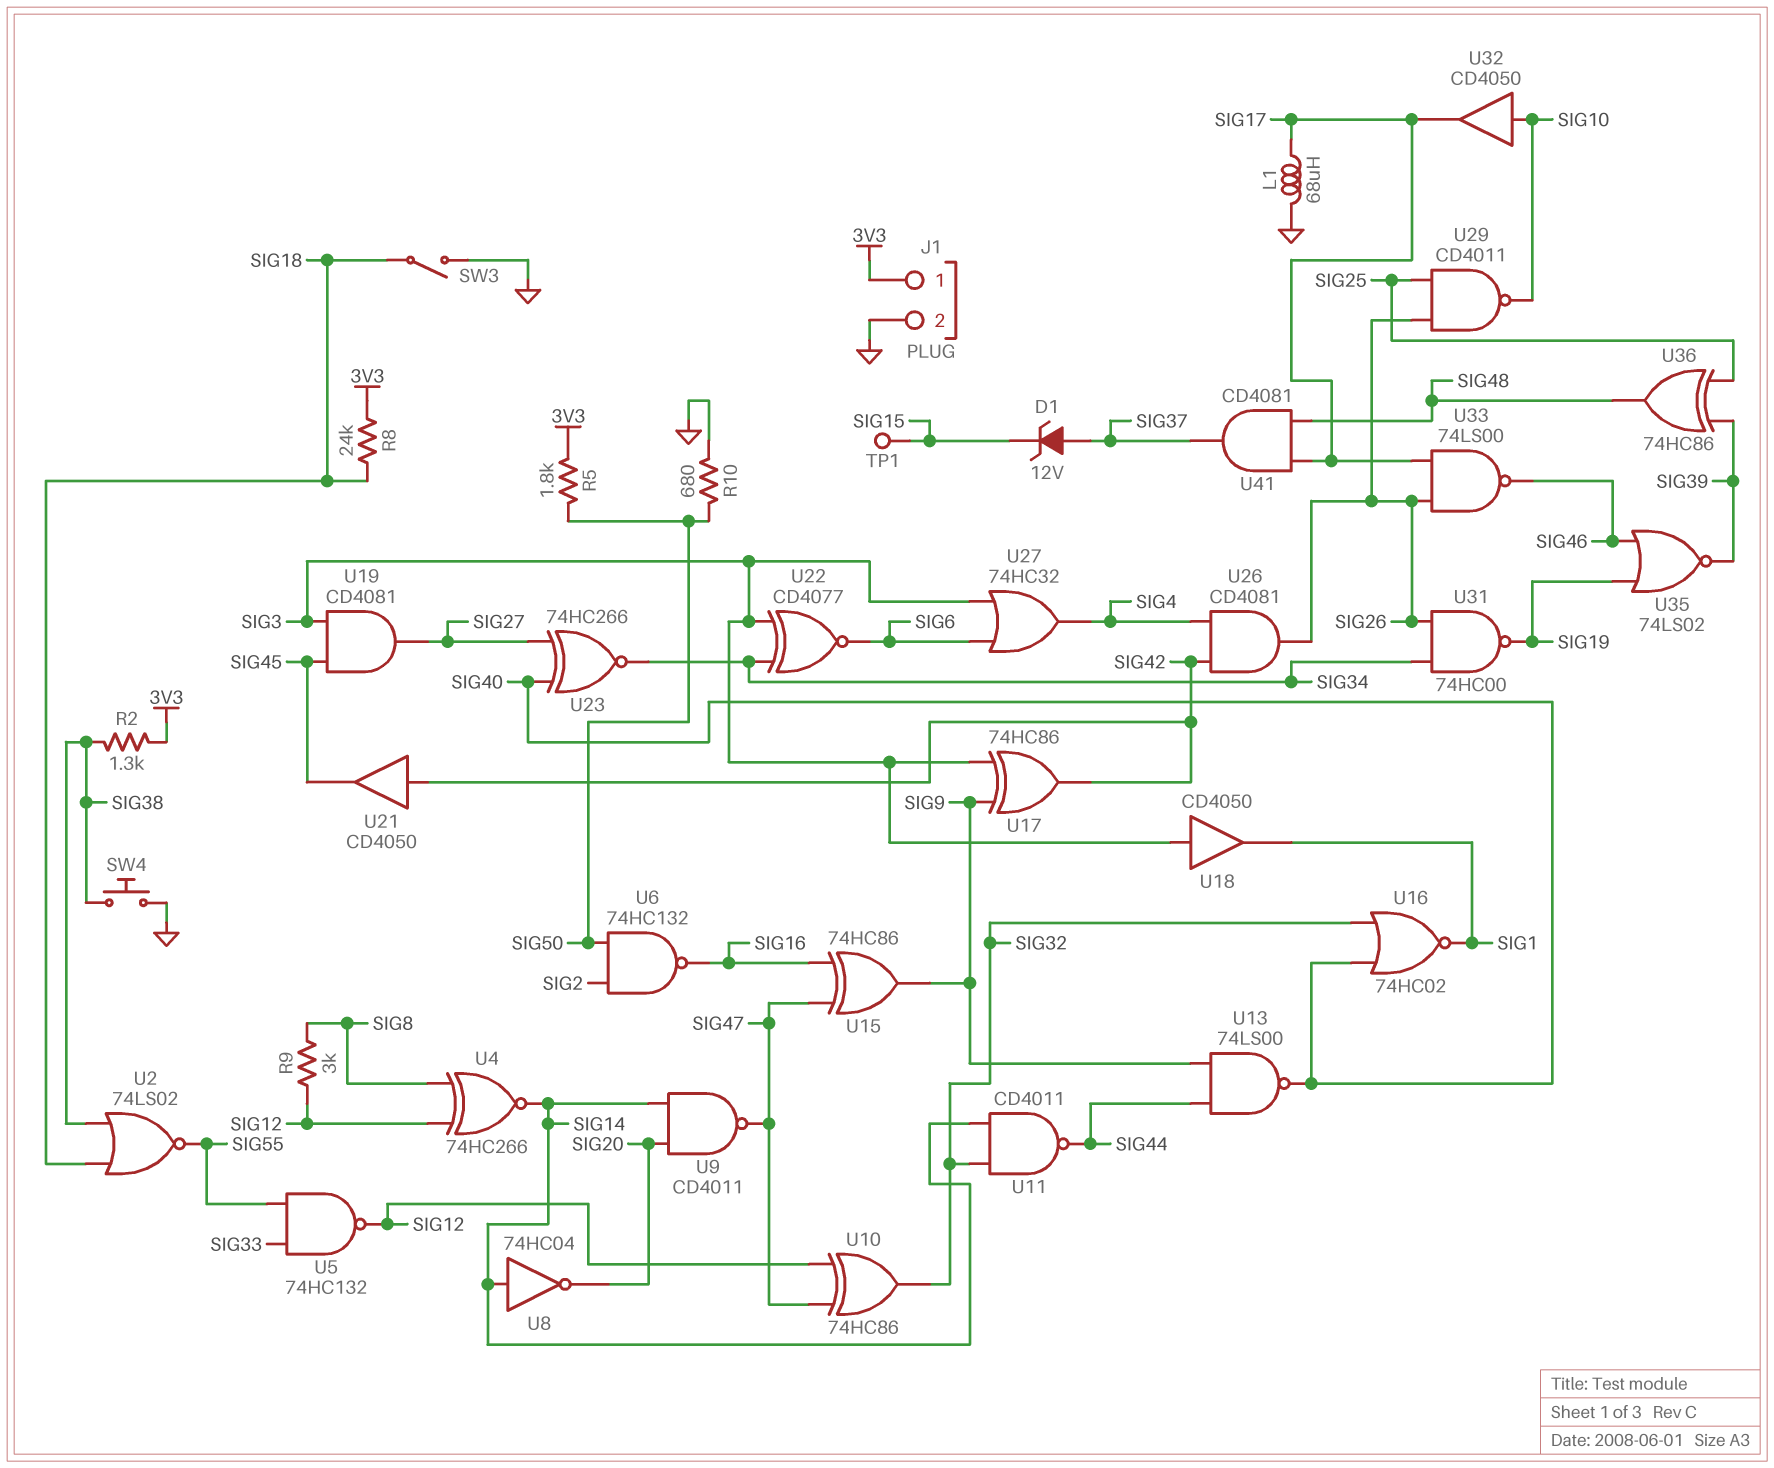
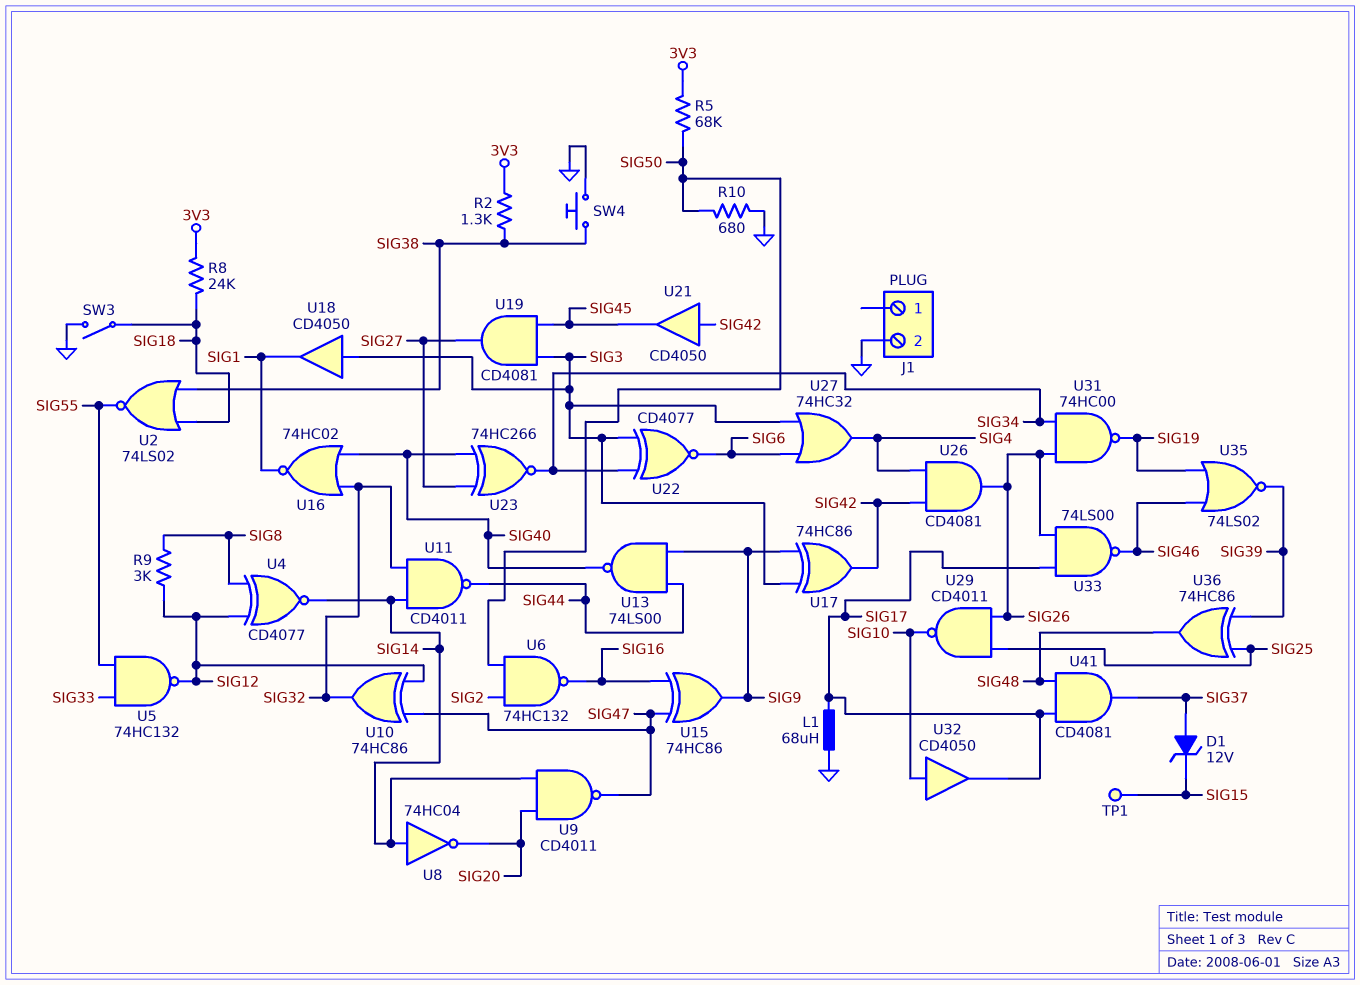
J1 pin 1: 3V3 -> none
R5: 1.8k (3V3, SIG50) -> 68k (3V3, SIG50)
U4: XNOR 74HC266 (in SIG8, in SIG12, out SIG14) -> XNOR CD4077 (in SIG8, in SIG12, out SIG14)

